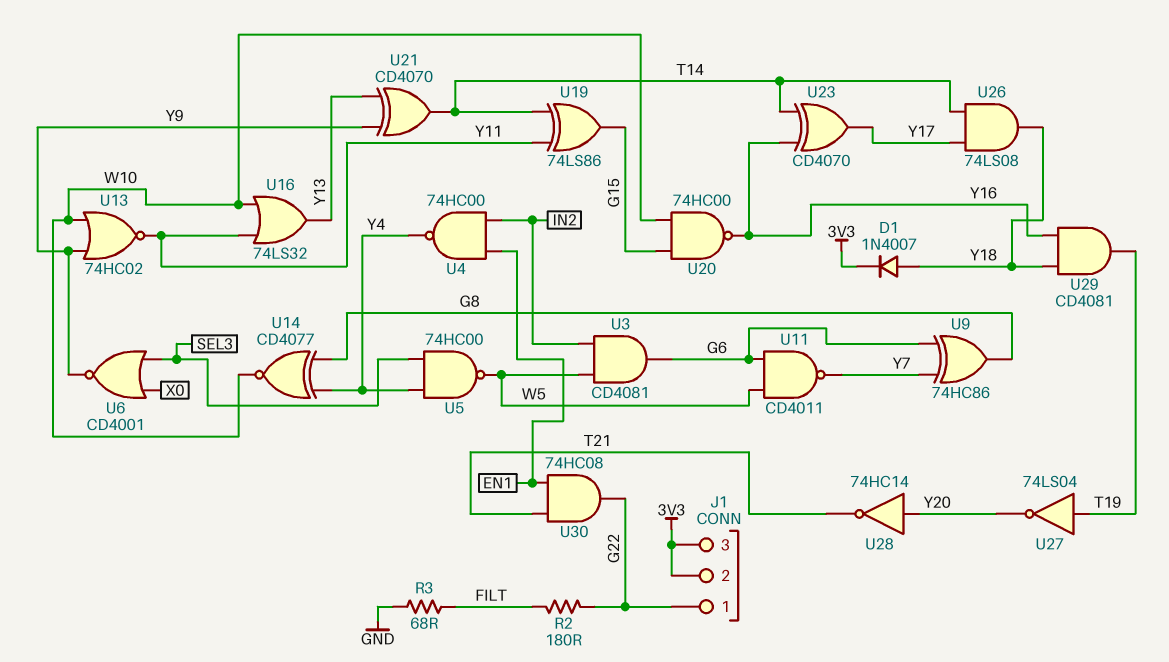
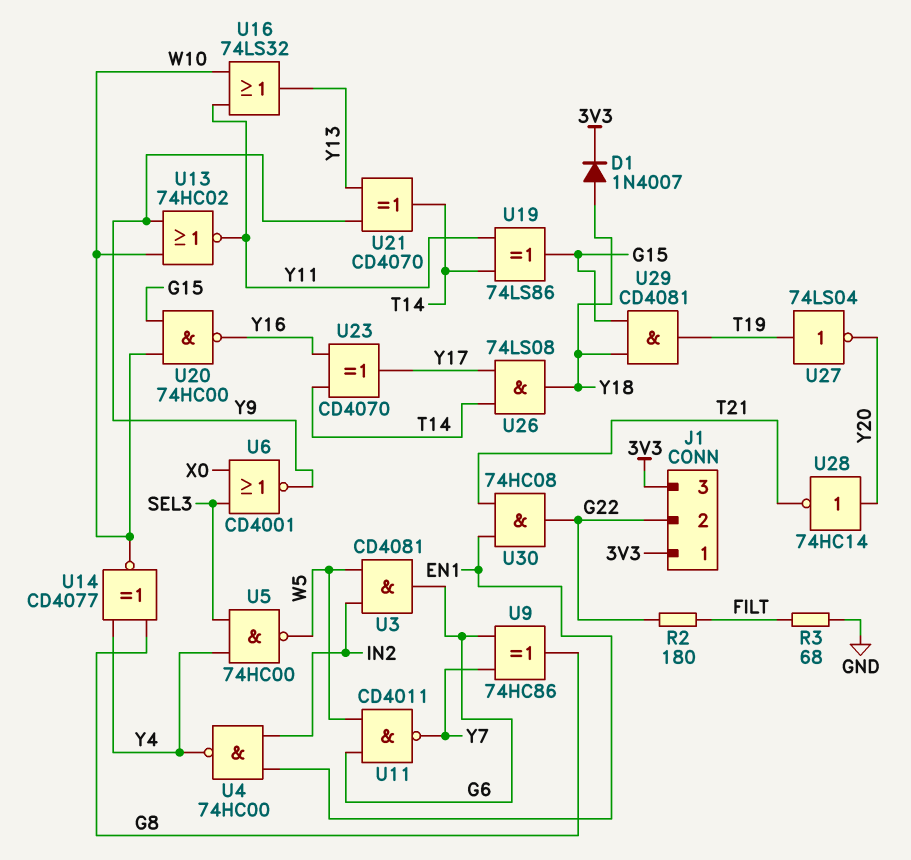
J1 pin 1: G22 -> 3V3
J1 pin 2: 3V3 -> G22
U29: AND CD4081 (in Y16, in Y18, out T19) -> AND CD4081 (in G15, in Y18, out T19)

